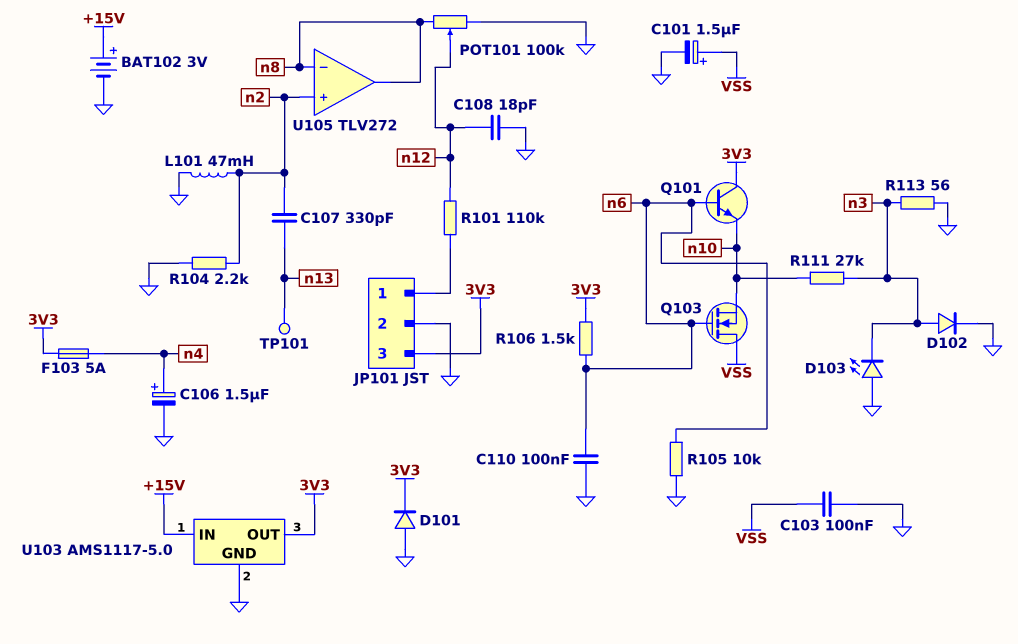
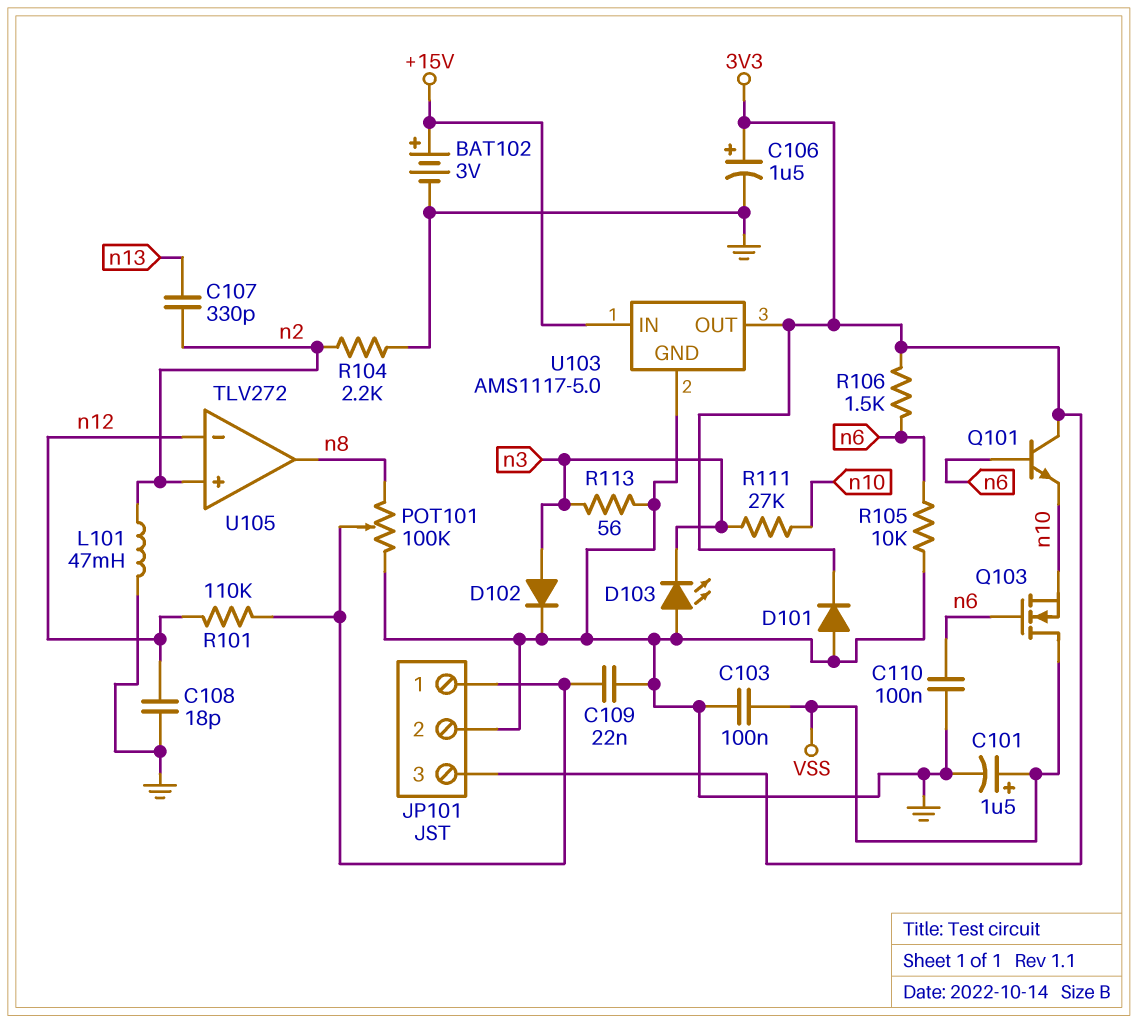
C106: 1.5uF (plus n4, minus GND) -> 1.5uF (plus 3V3, minus GND)
C109: none -> 22nF (GND, JP101/1)
F103: 5A (3V3, n4) -> none
POT101: 100k (GND, n8, wiper n12) -> 100k (GND, n8, wiper JP101/1)
TP101: test point (n13) -> none
U105 pin in-: n8 -> n12

